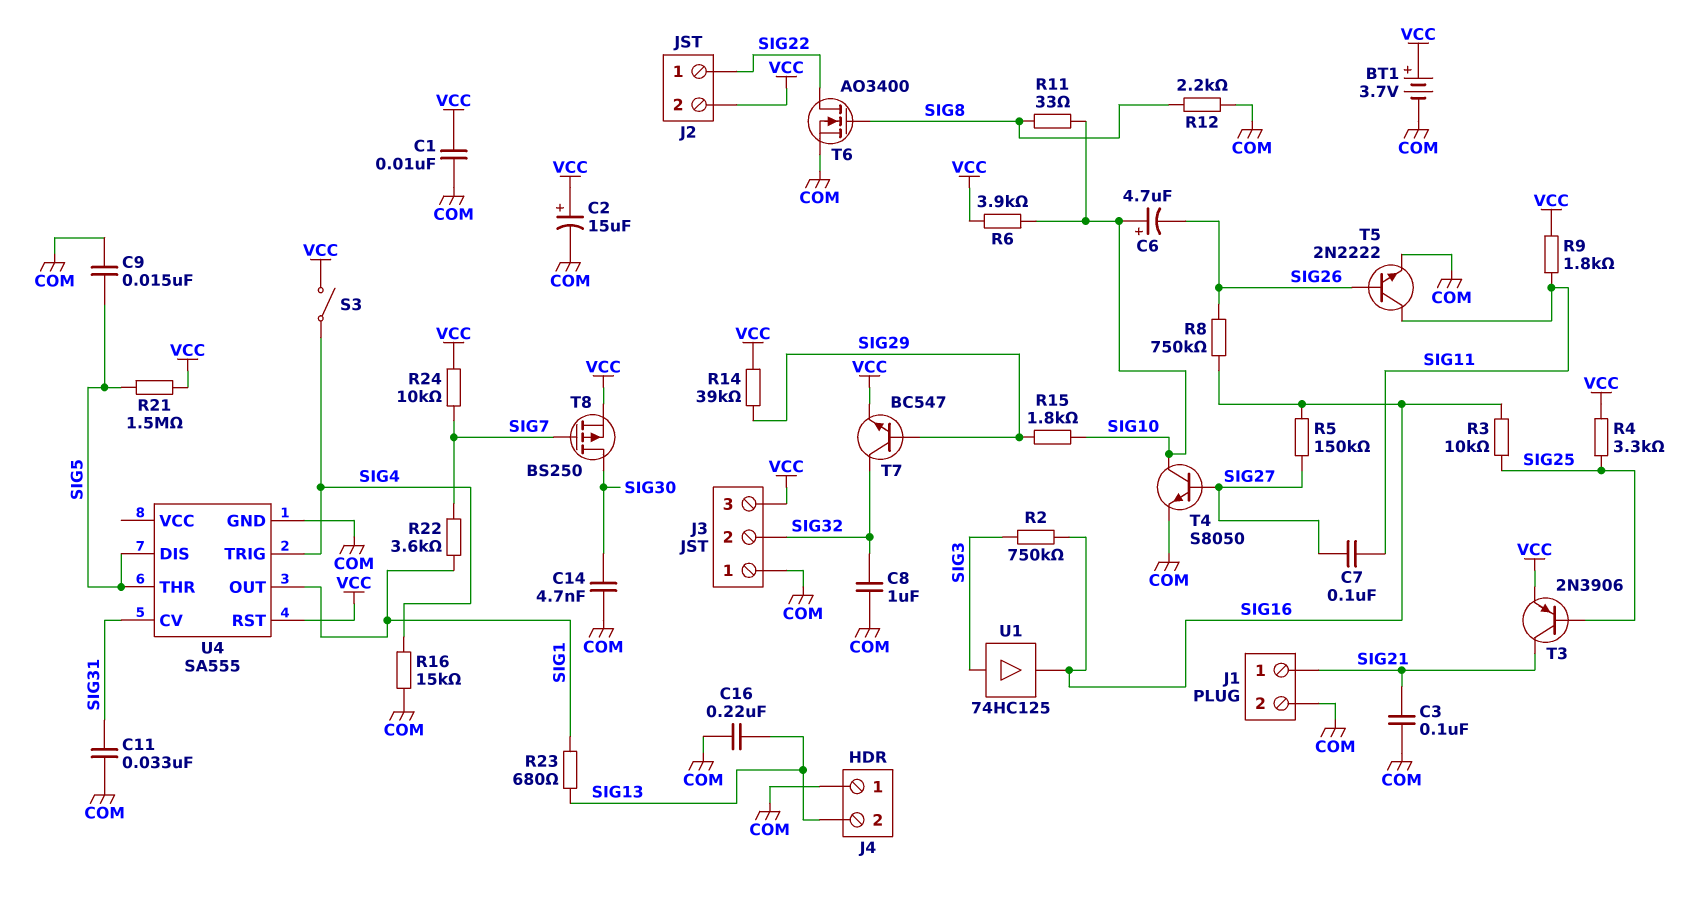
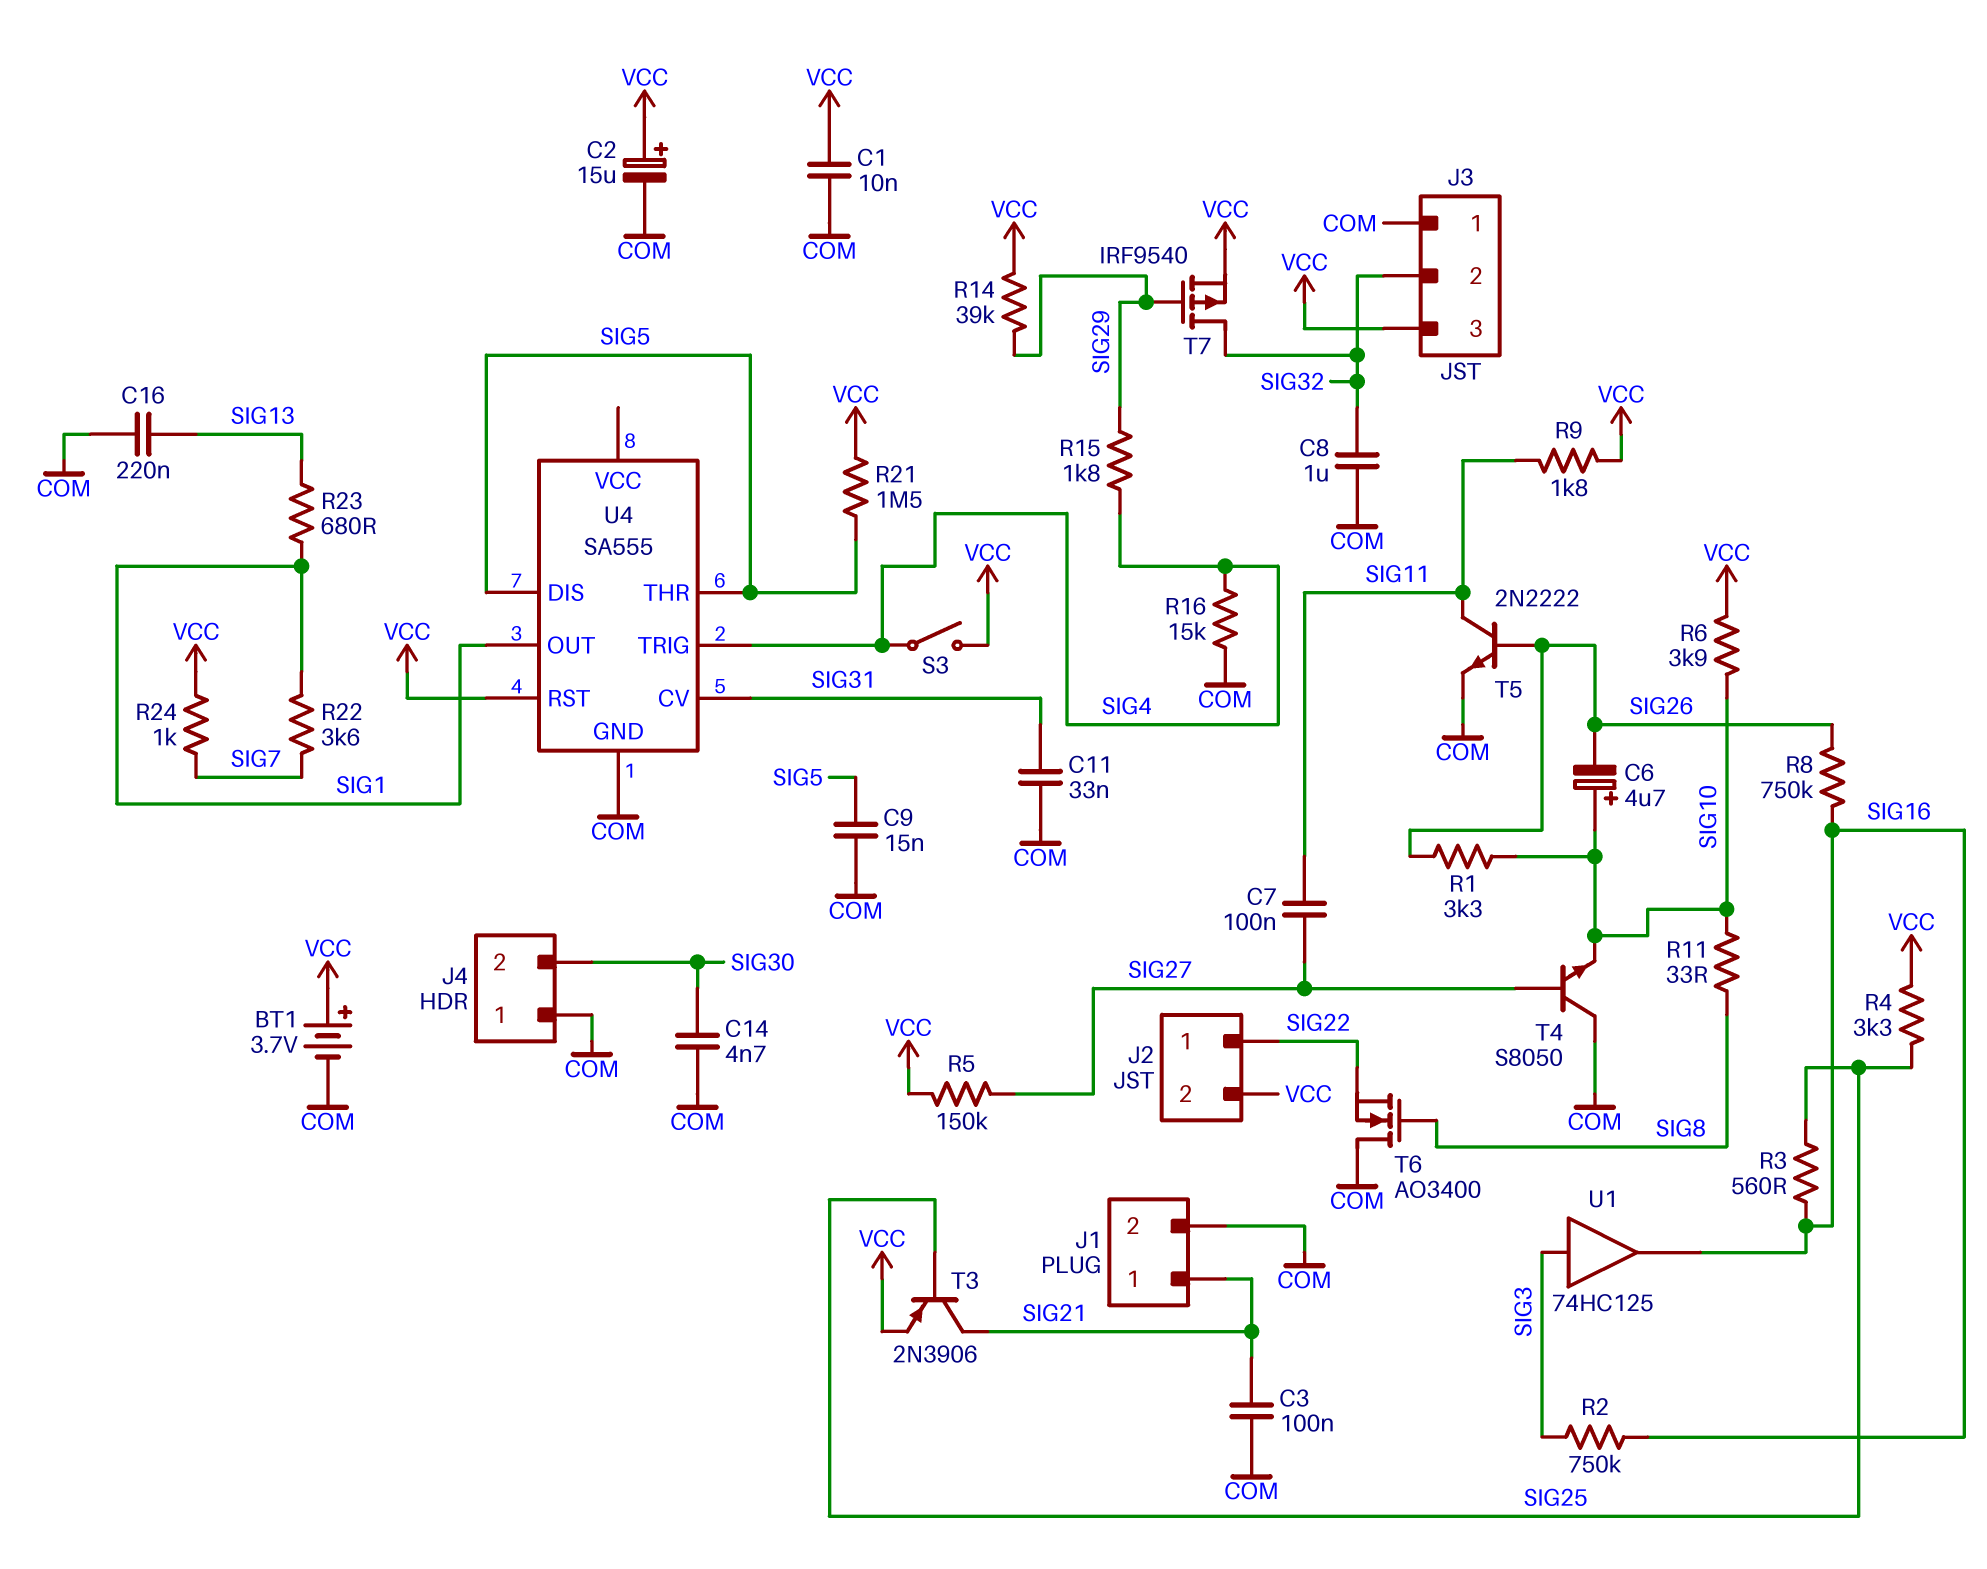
J4 pin 2: SIG13 -> SIG30
R1: none -> 3.3k (SIG10, SIG26)
R3: 10k (SIG16, SIG25) -> 560 (SIG16, SIG25)
R5: 150k (SIG16, SIG27) -> 150k (SIG27, VCC)
R12: 2.2k (COM, SIG8) -> none
R15: 1.8k (SIG10, SIG29) -> 1.8k (SIG4, SIG29)
R24: 10k (SIG7, VCC) -> 1k (SIG7, VCC)
T4: NPN S8050 (B SIG27, C SIG10, E COM) -> NPN S8050 (B SIG27, C COM, E SIG10)
T6: NMOS AO3400 (G SIG8, D SIG22, S COM) -> NMOS AO3400 (G SIG8, D COM, S SIG22)
T7: NPN BC547 (B SIG29, C SIG32, E VCC) -> PMOS IRF9540 (G SIG29, D SIG32, S VCC)
T8: PMOS BS250 (G SIG7, D SIG30, S VCC) -> none

